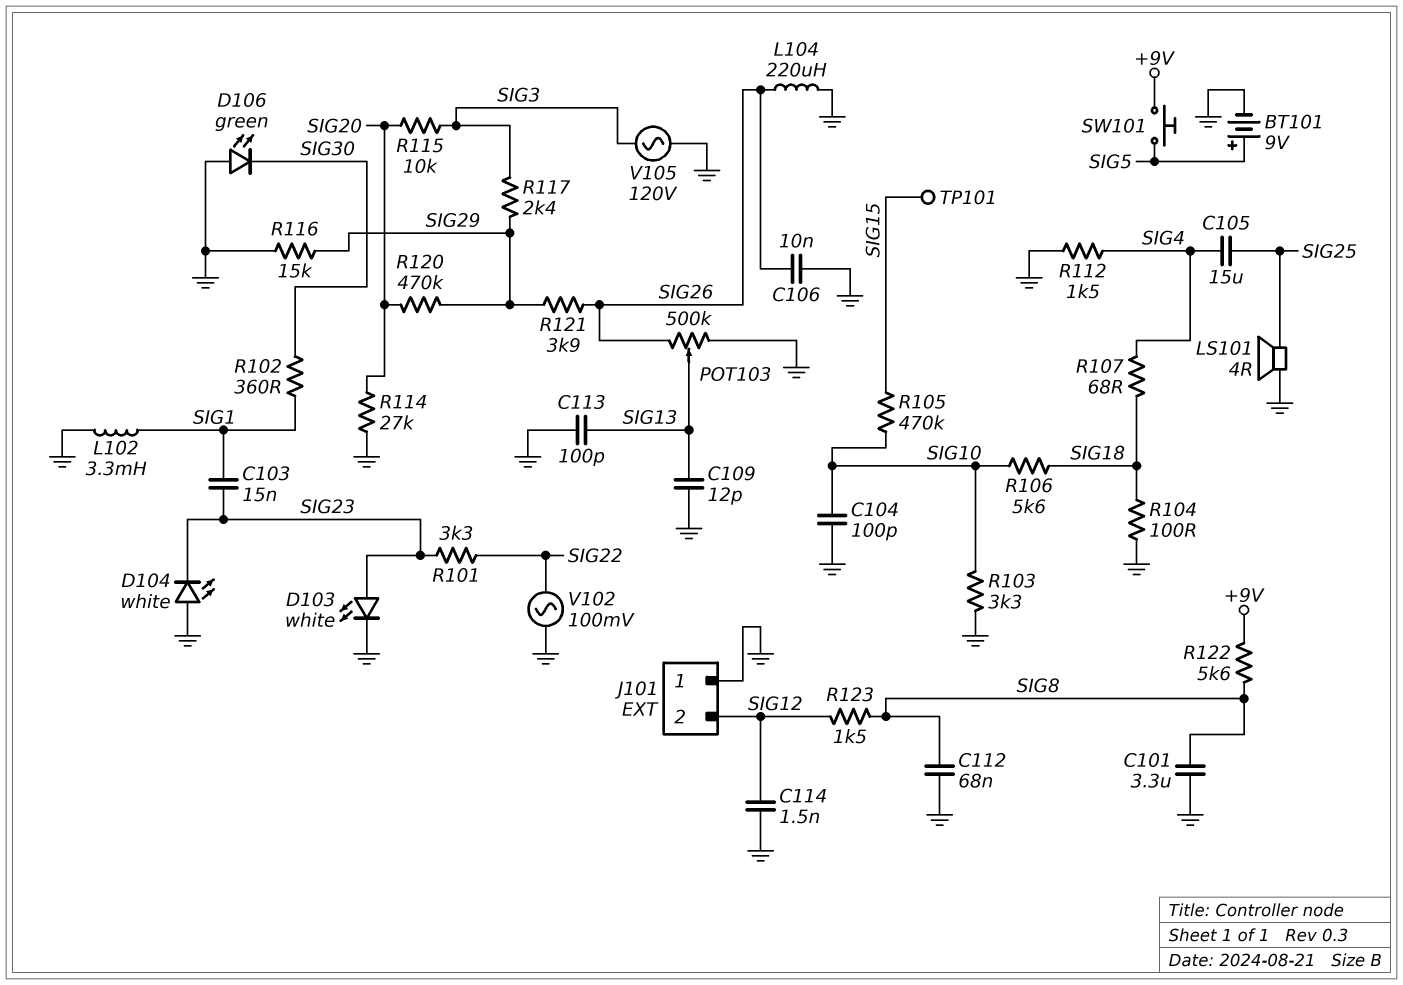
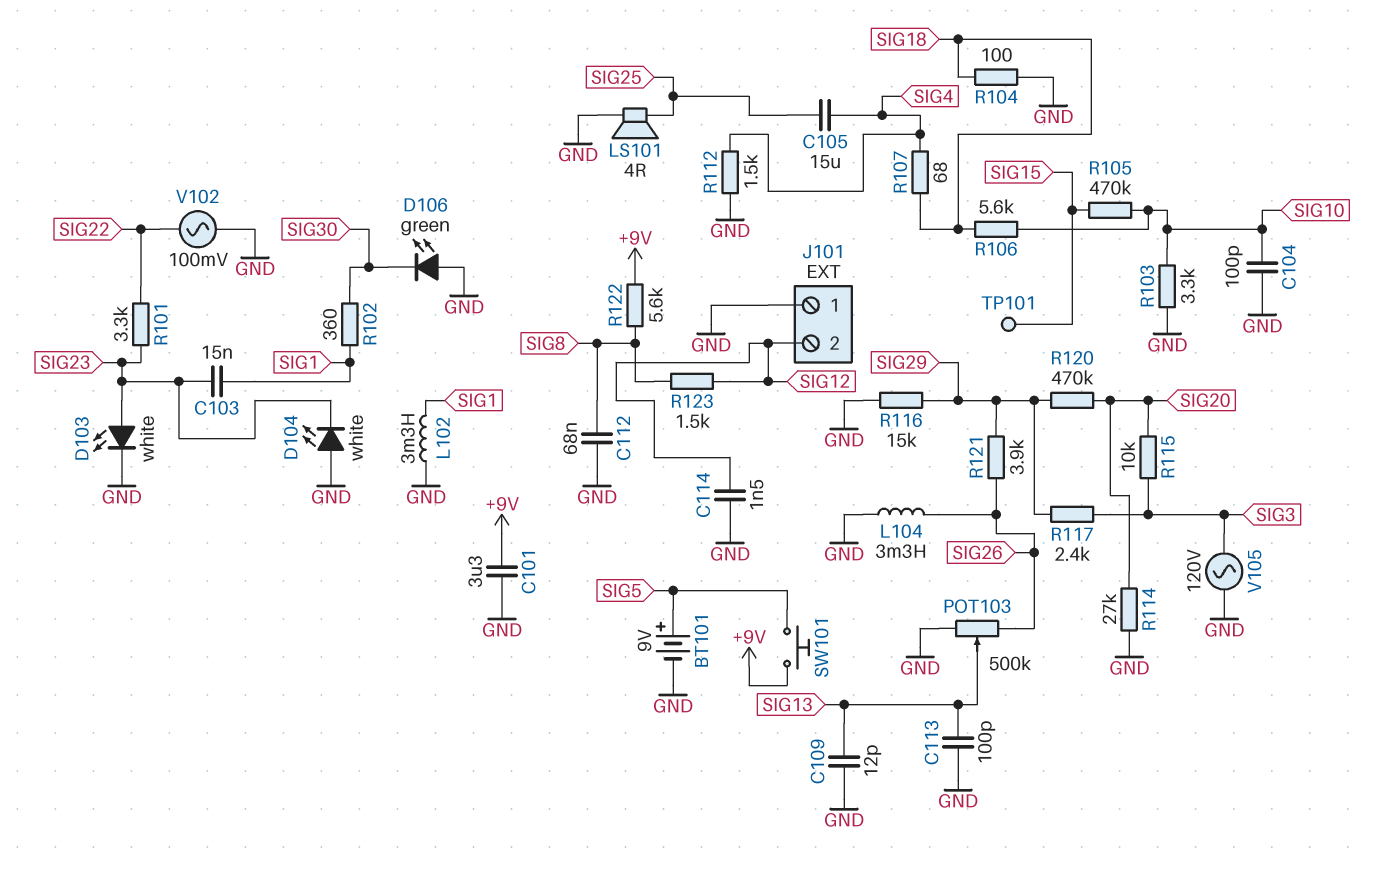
C101: 3.3uF (GND, SIG8) -> 3.3uF (+9V, GND)
C106: 10nF (GND, SIG26) -> none
L104: 220uH (GND, SIG26) -> 3.3mH (GND, SIG26)

